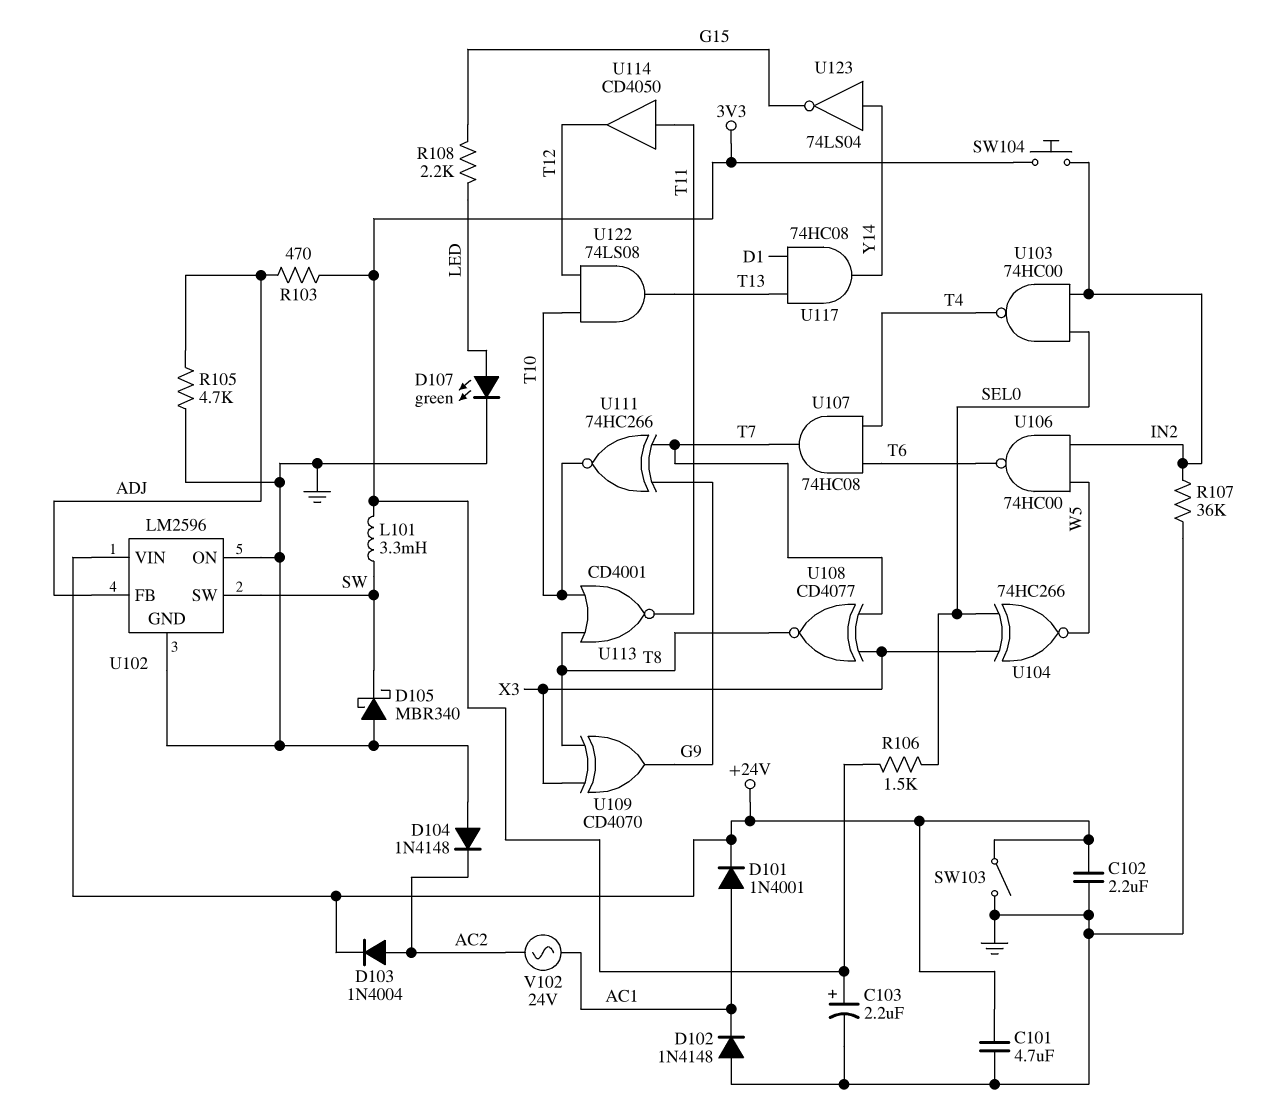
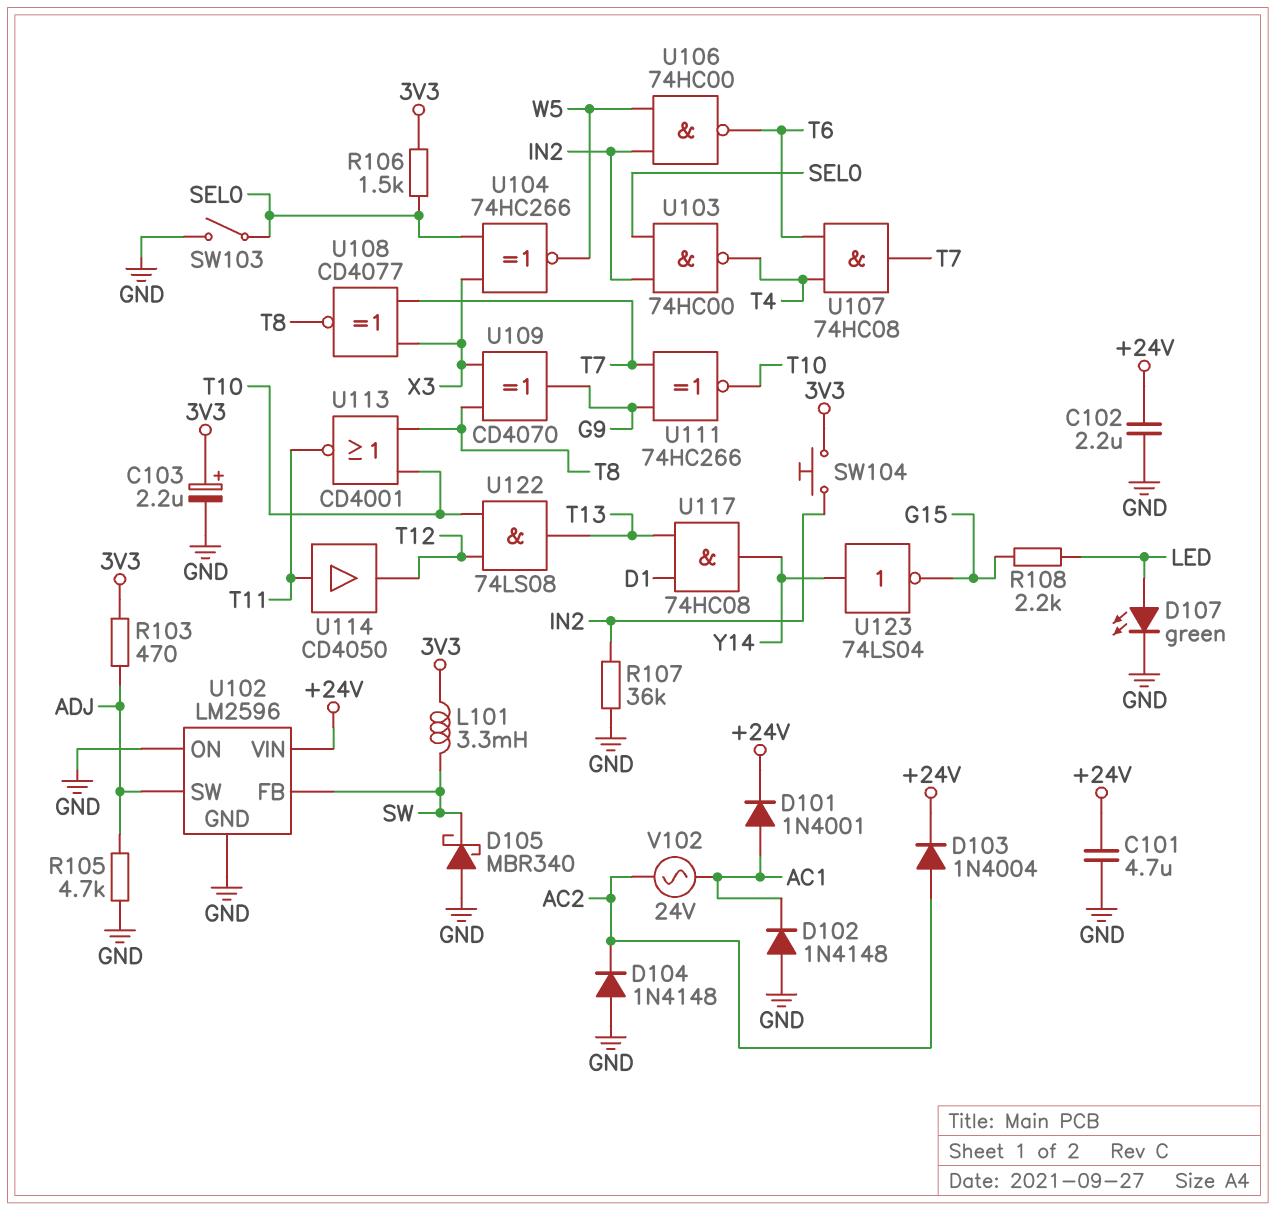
SW103: switch (+24V, GND) -> switch (GND, SEL0)
U102 pin FB: ADJ -> SW
U102 pin SW: SW -> ADJ

